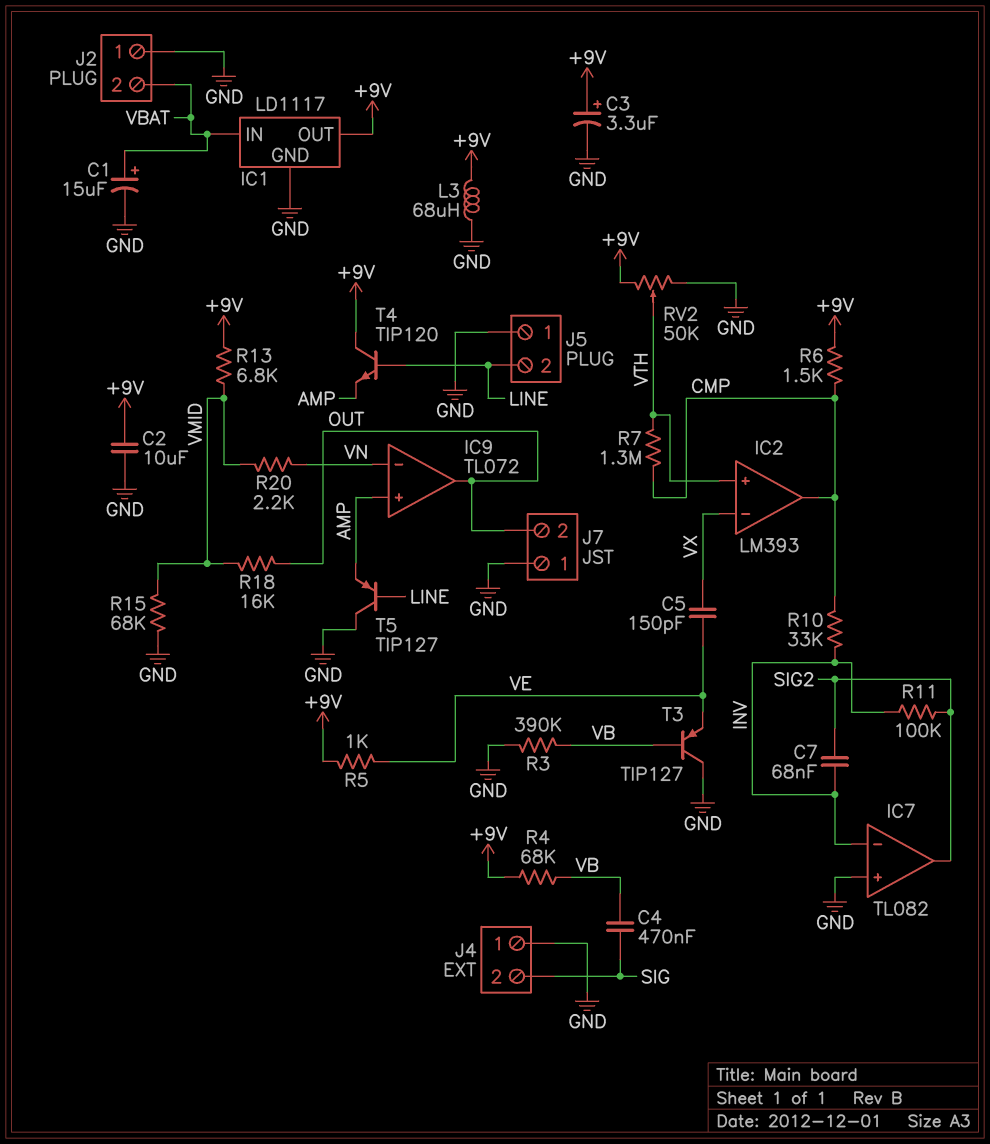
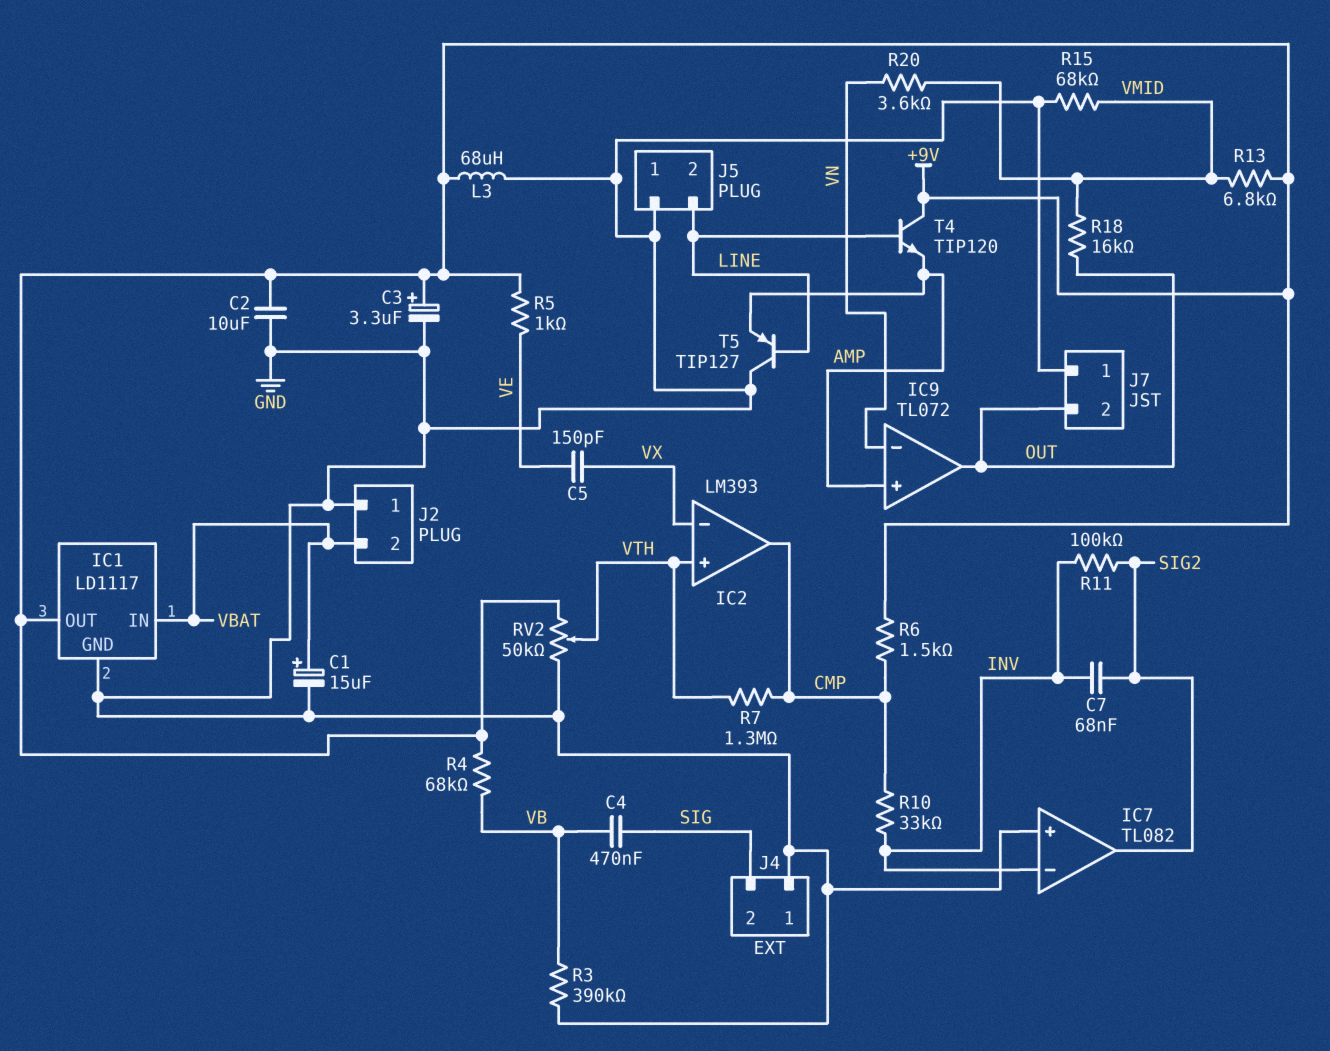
R20: 2.2k (VMID, VN) -> 3.6k (VMID, VN)
T3: PNP TIP127 (B VB, C GND, E VE) -> none

